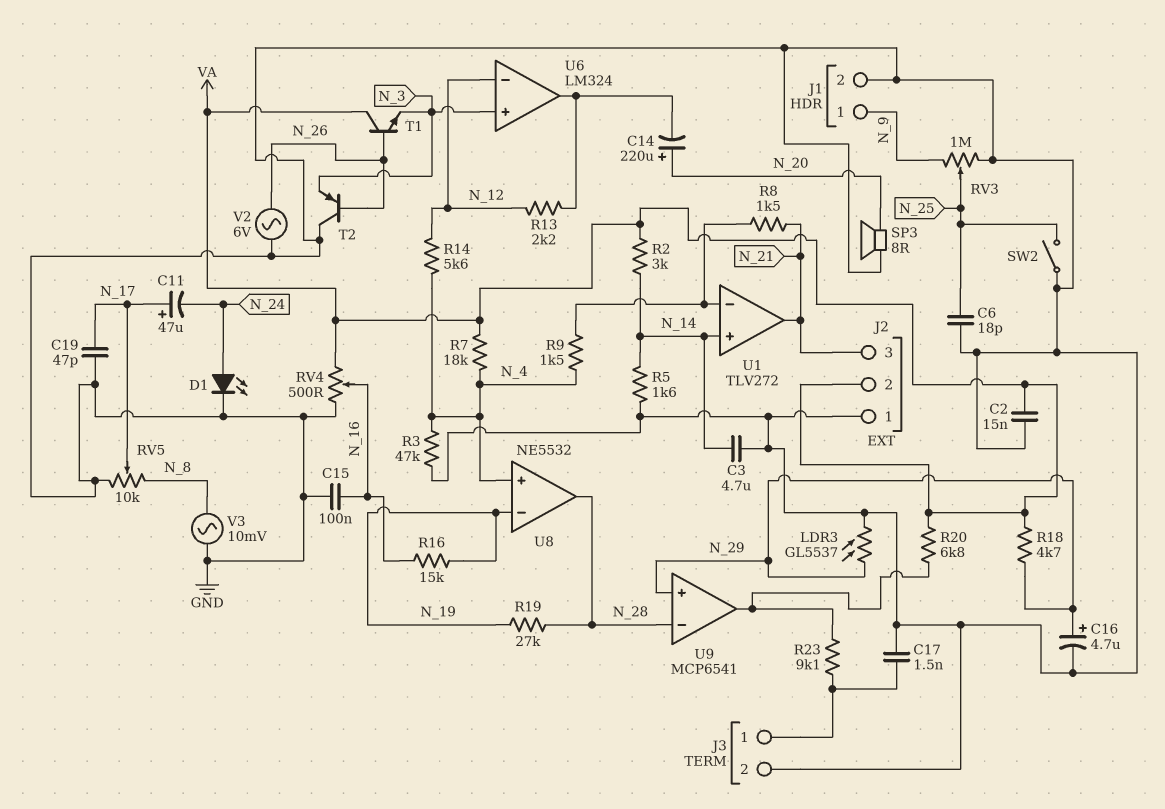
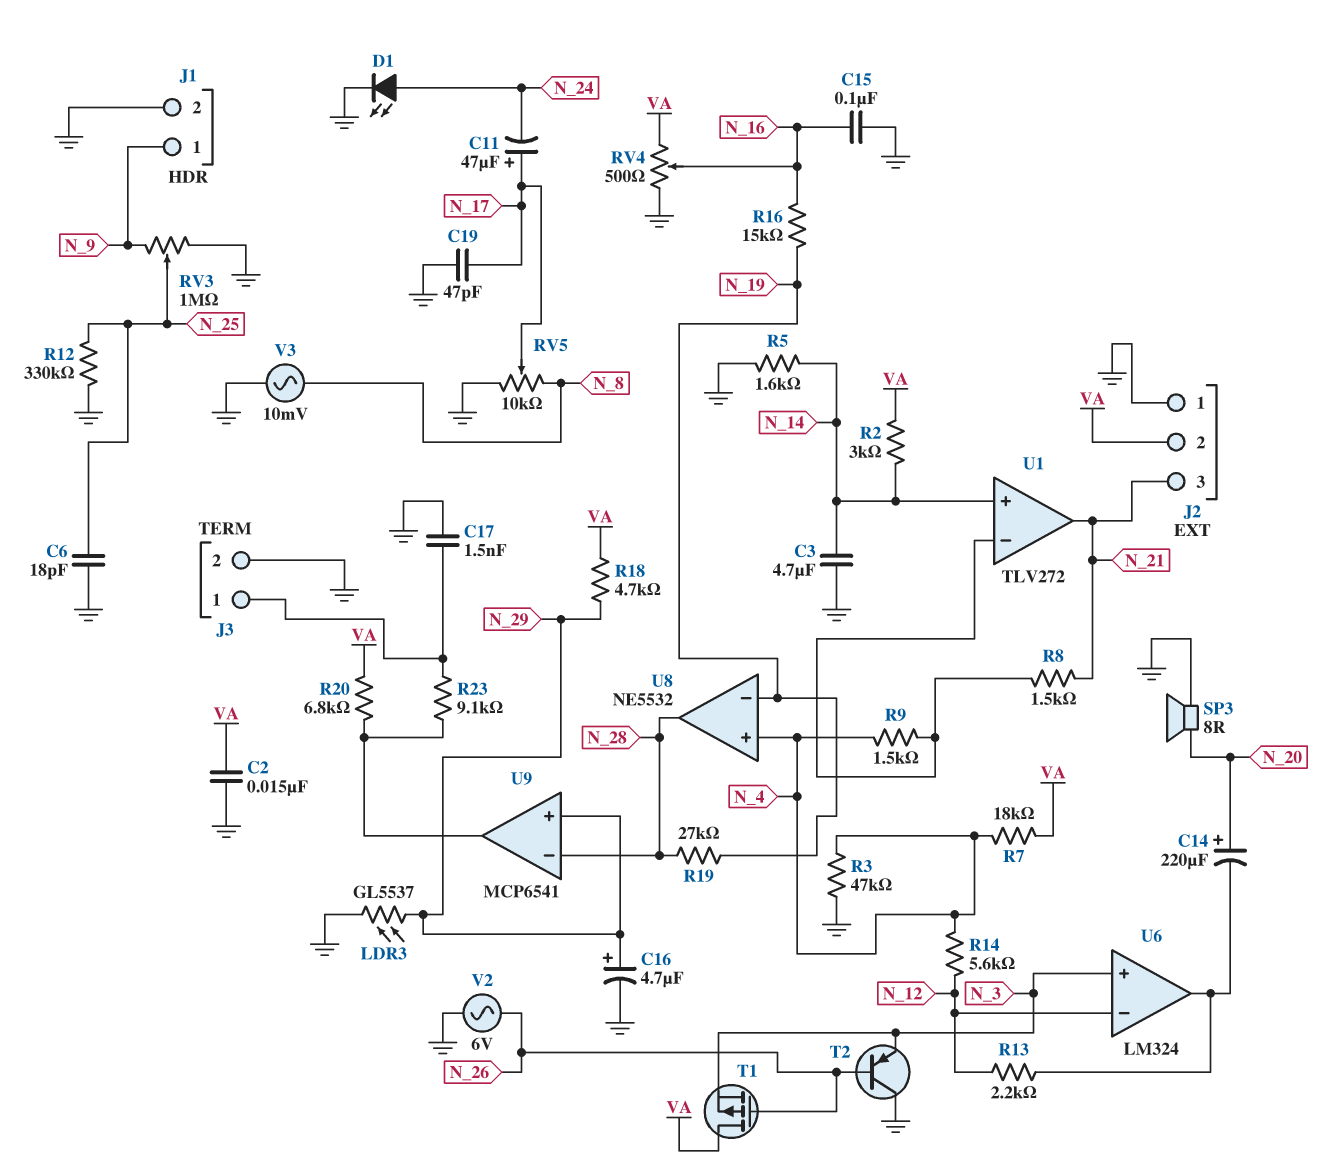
R12: none -> 330k (GND, N_25)
SW2: switch (GND, N_25) -> none
T1: NPN (B N_26, C VA, E N_3) -> PMOS (G N_26, D VA, S N_3)

